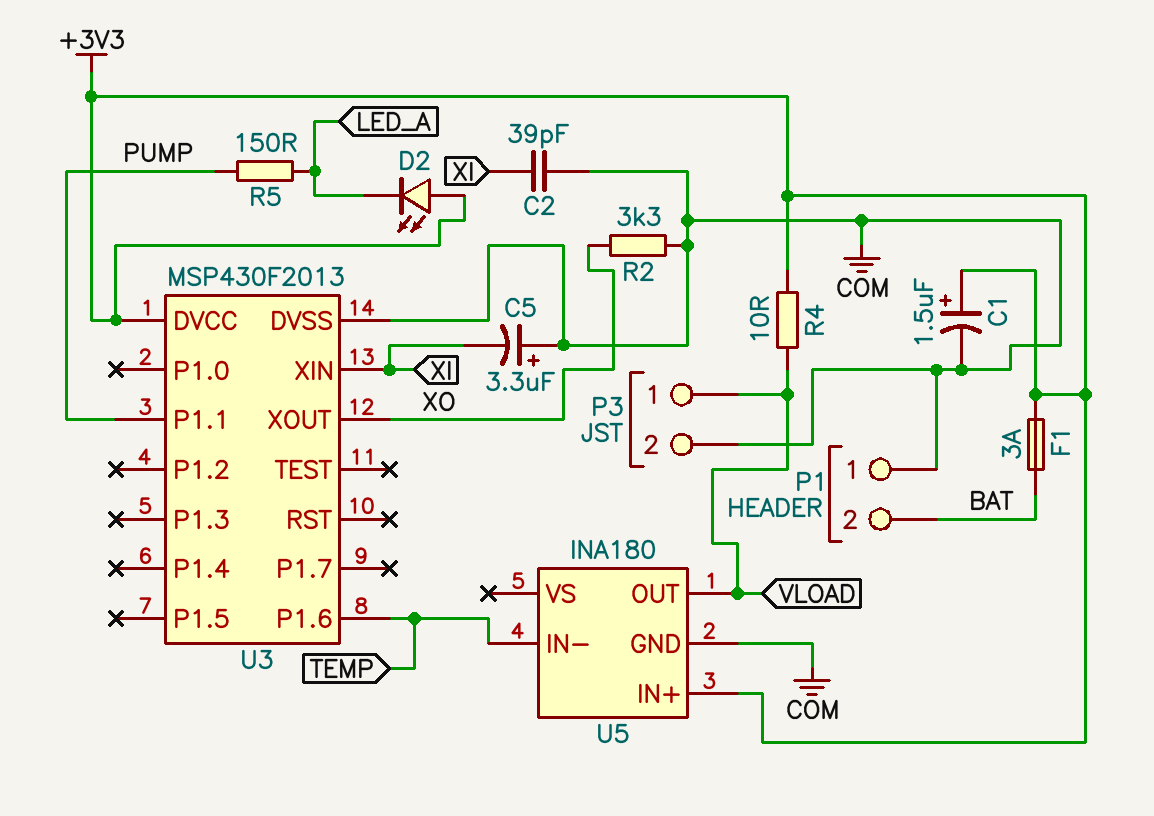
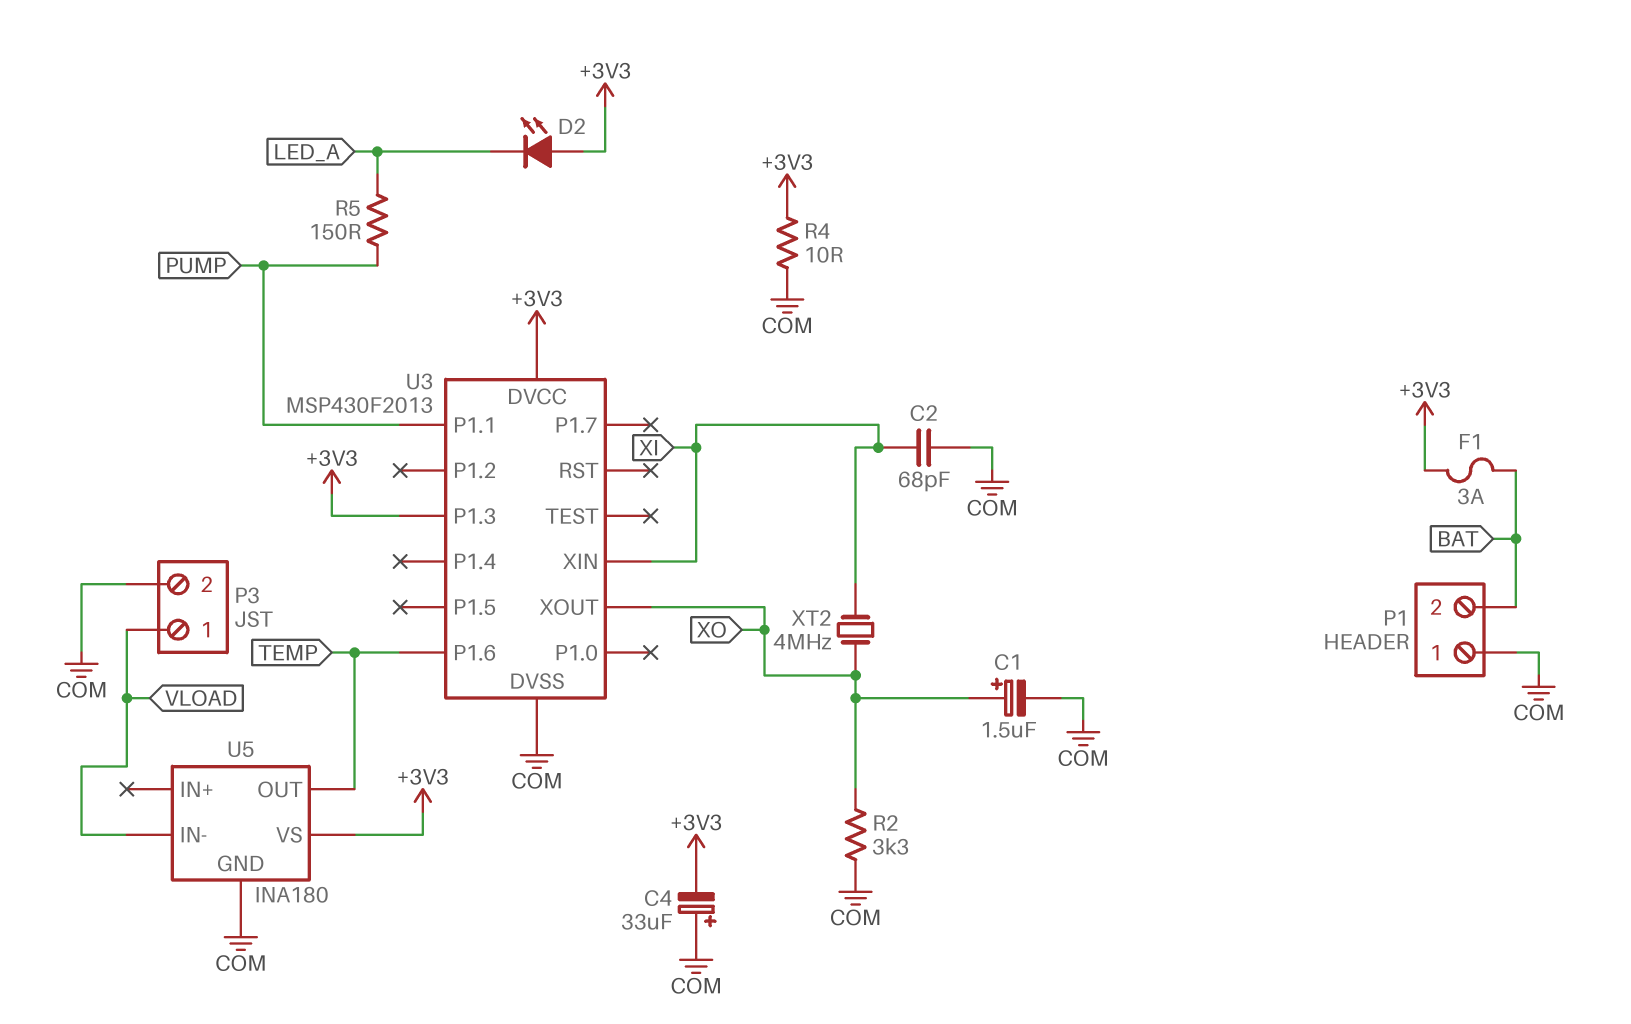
C1: 1.5uF (plus +3V3, minus COM) -> 1.5uF (plus XO, minus COM)
C2: 39pF (COM, XI) -> 68pF (COM, XI)
C4: none -> 33uF (plus COM, minus +3V3)
C5: 3.3uF (plus COM, minus XI) -> none
R4: 10 (+3V3, VLOAD) -> 10 (+3V3, COM)
U3 pin P1.3: none -> +3V3
U5 pin IN+: +3V3 -> none
U5 pin IN-: TEMP -> VLOAD
U5 pin OUT: VLOAD -> TEMP
U5 pin VS: none -> +3V3
XT2: none -> 4MHz (XI, XO)

